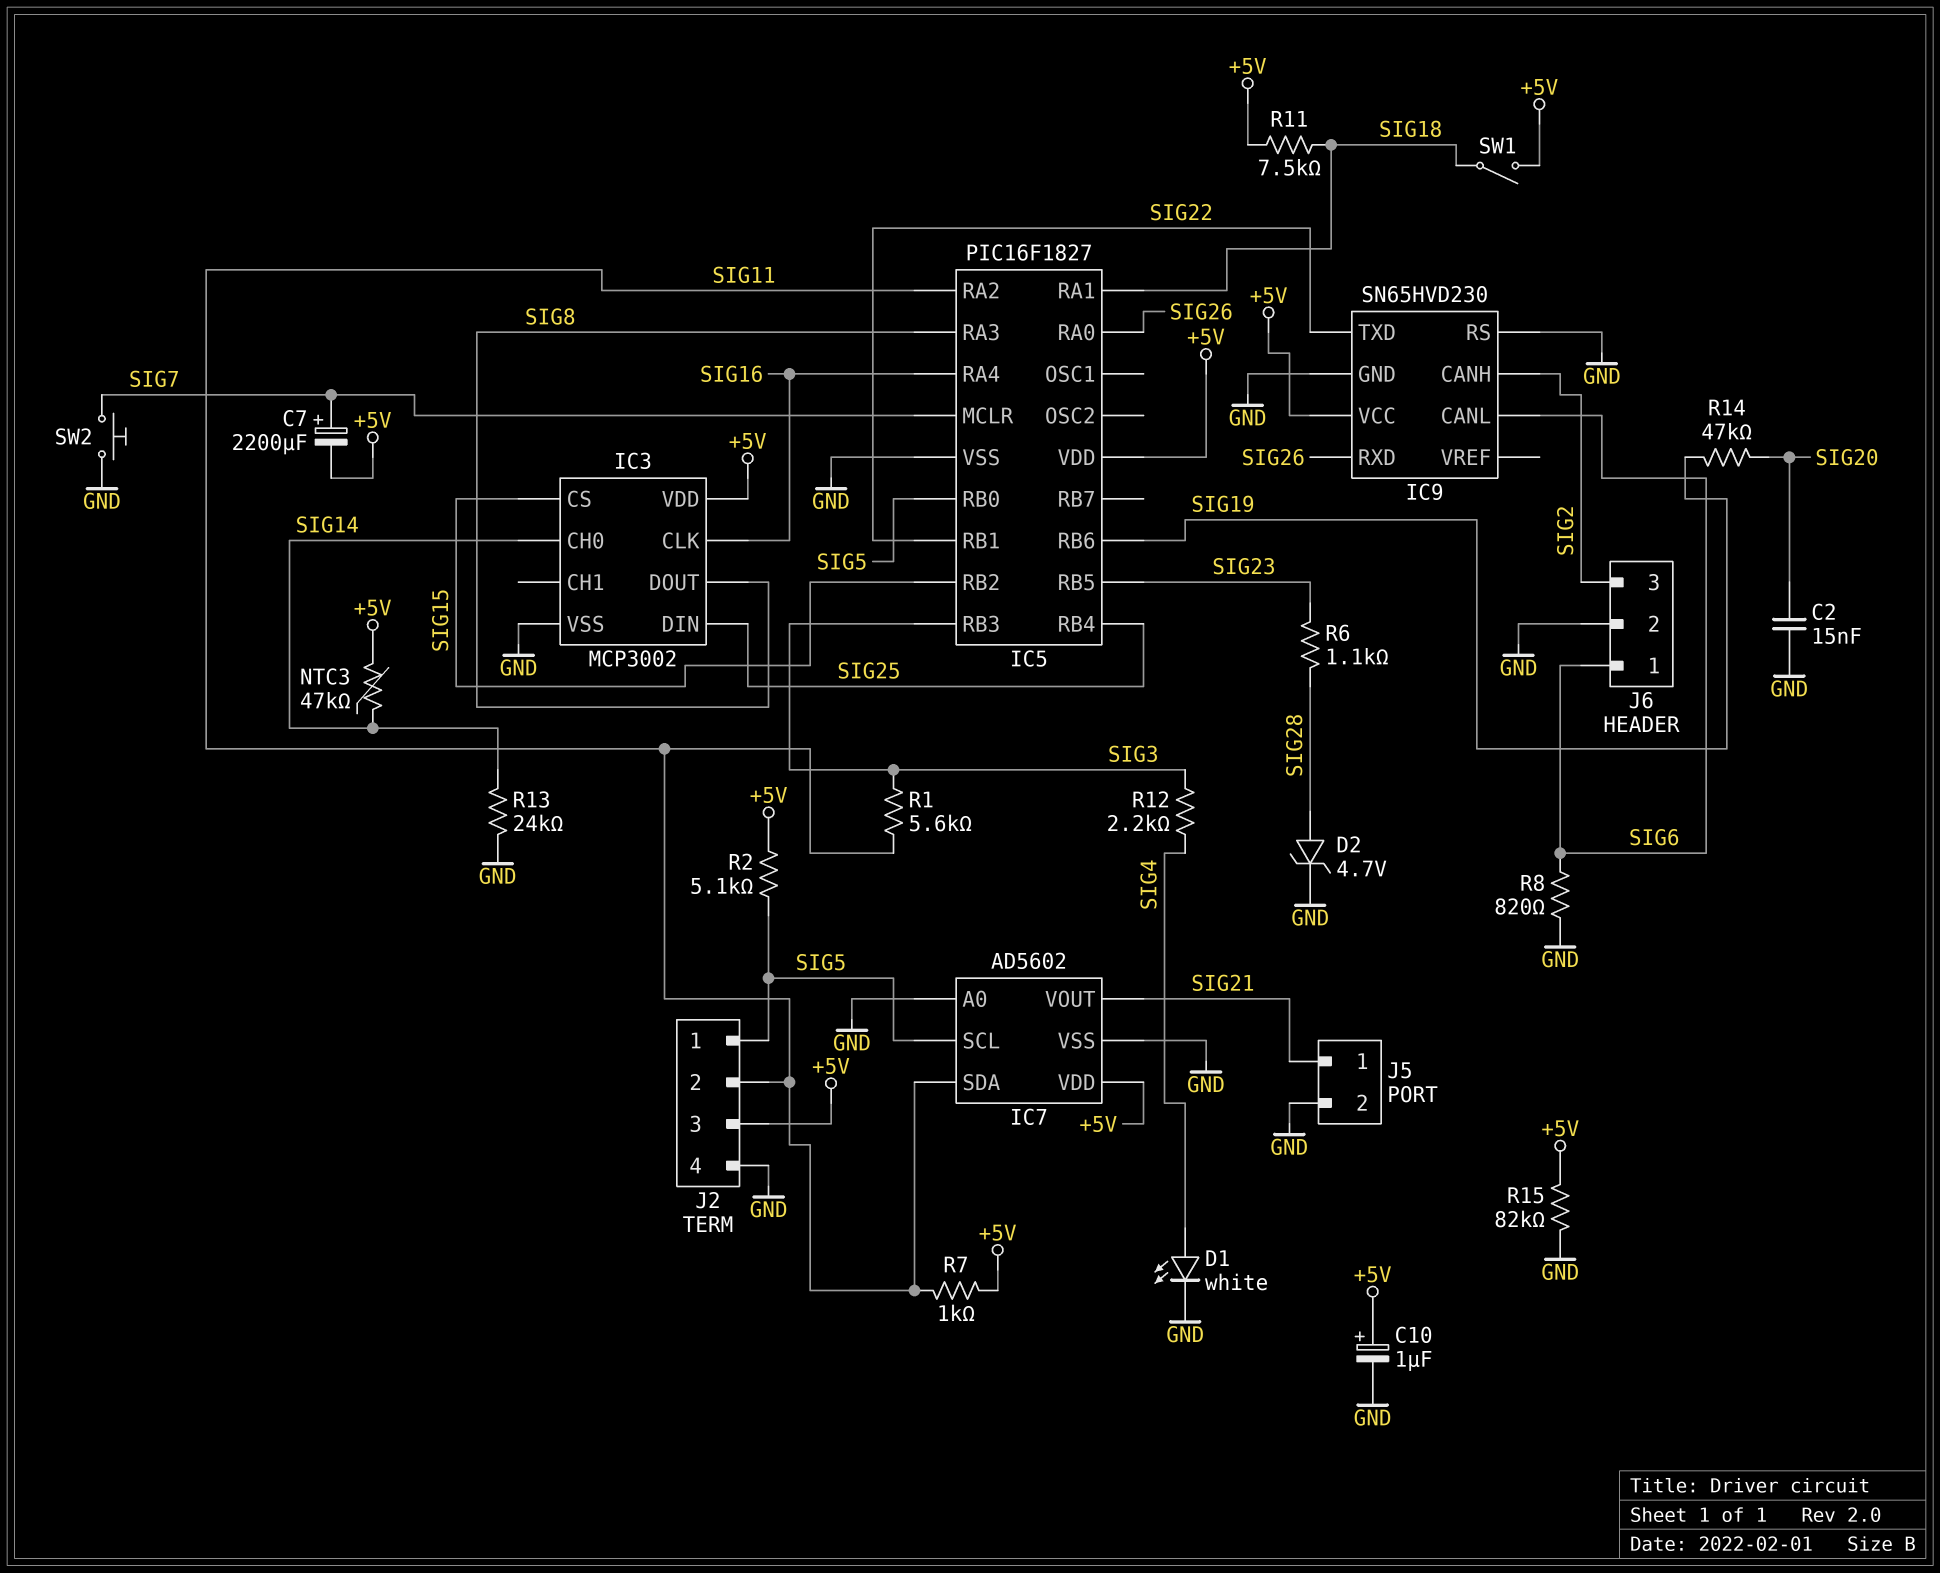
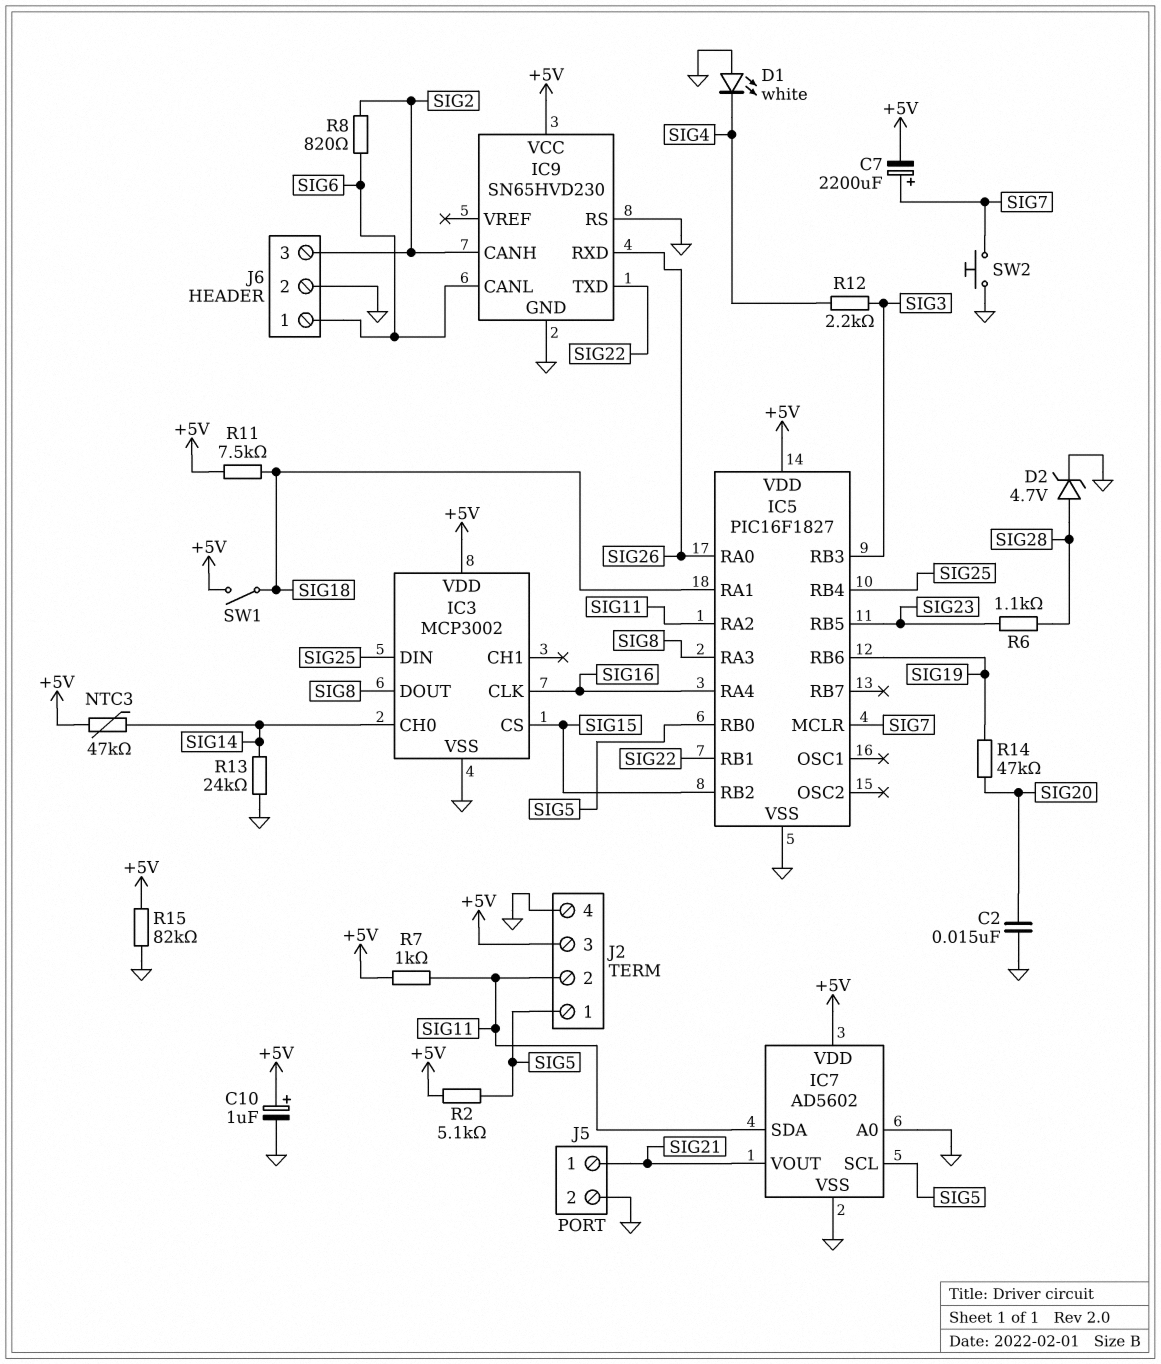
D1: LED white (A SIG4, K GND) -> LED white (A GND, K SIG4)
R1: 5.6k (SIG3, SIG11) -> none
R8: 820 (GND, SIG6) -> 820 (SIG2, SIG6)

